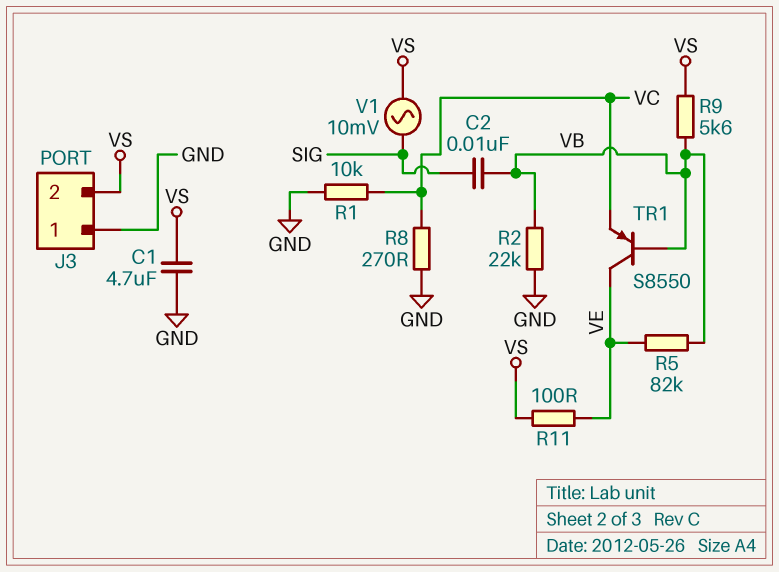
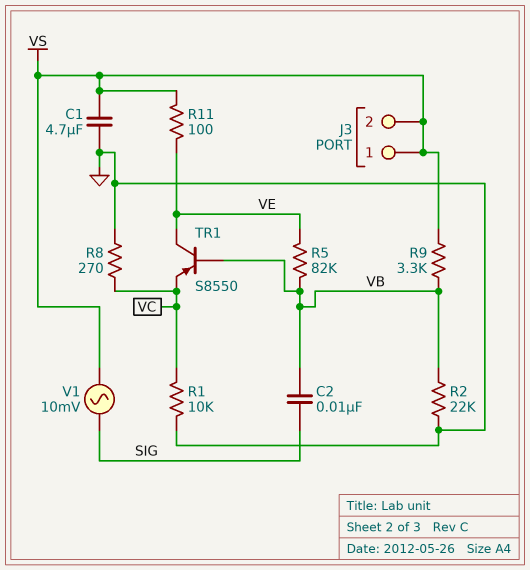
J3 pin 1: GND -> VS
R9: 5.6k (VB, VS) -> 3.3k (VB, VS)

